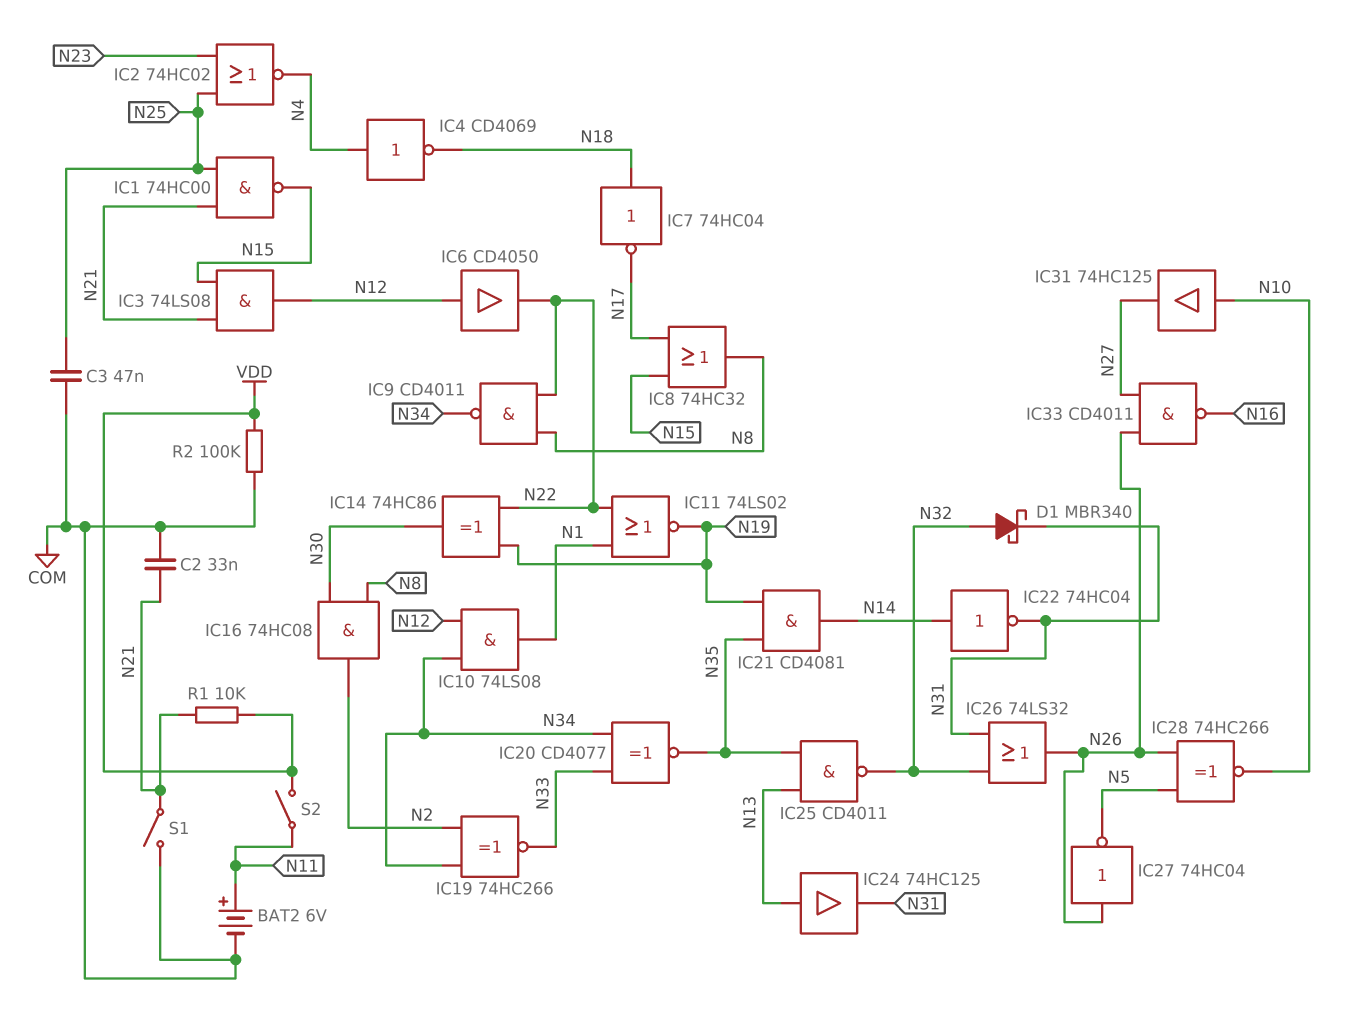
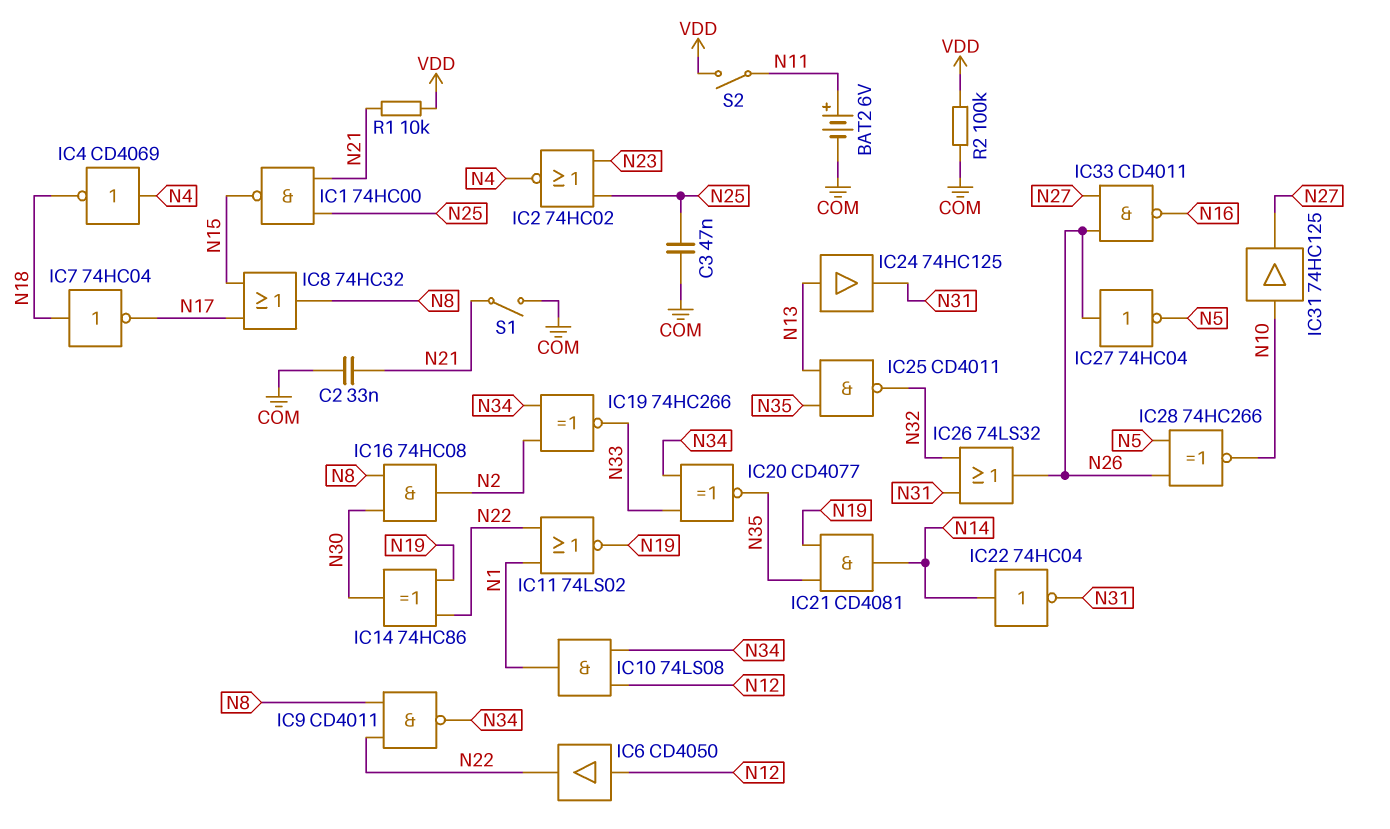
D1: schottky MBR340 (A N32, K N31) -> none
IC3: AND 74LS08 (in N15, in N21, out N12) -> none

